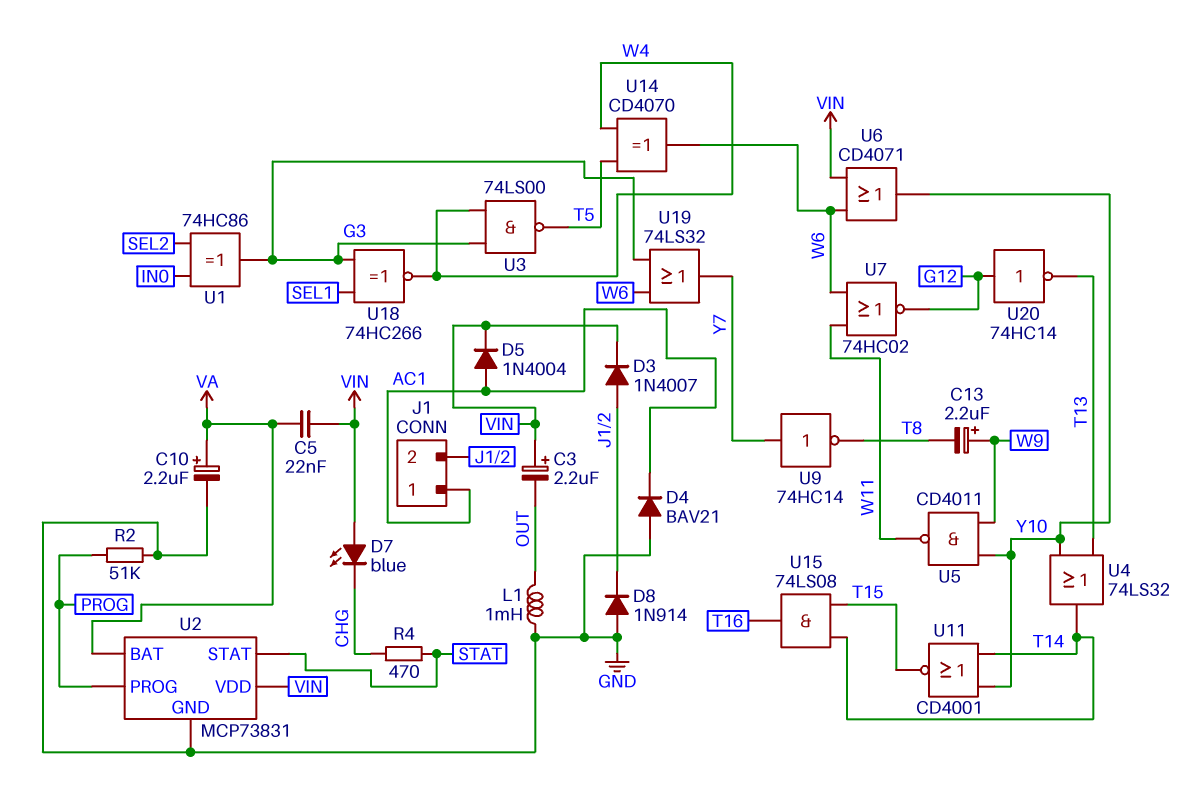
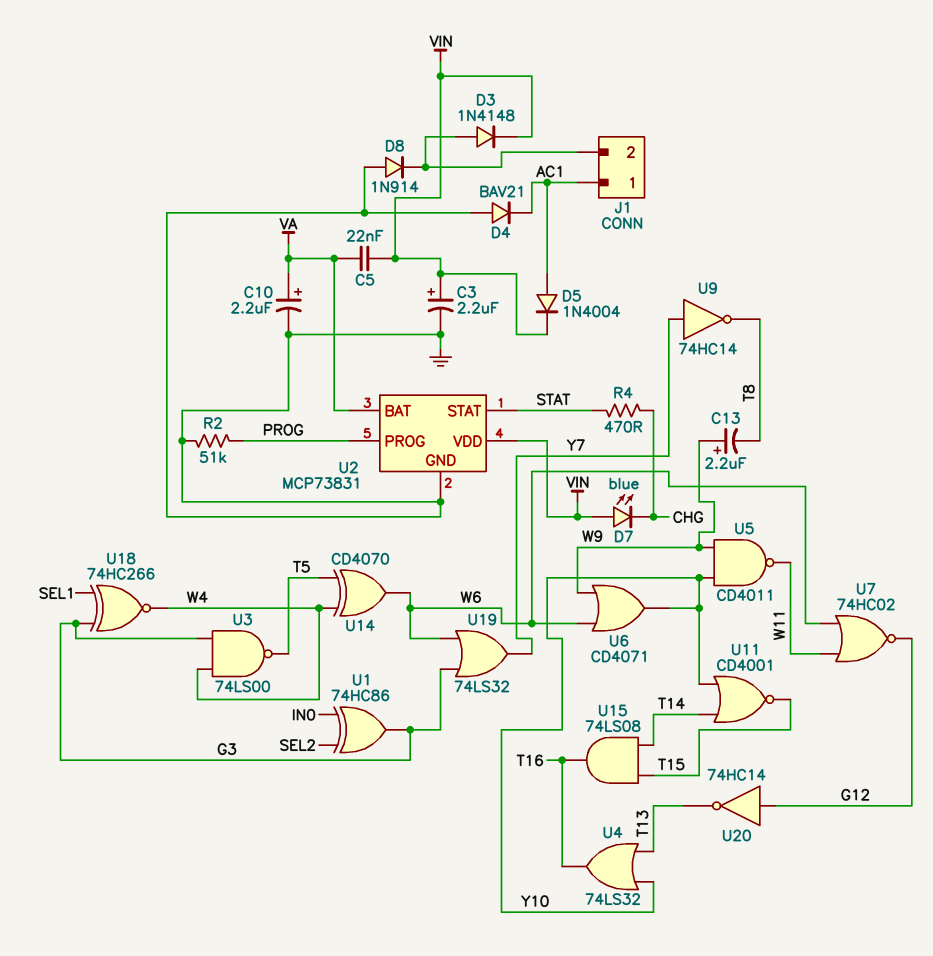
C3: 2.2uF (plus VIN, minus OUT) -> 2.2uF (plus VIN, minus GND)
D3: diode 1N4007 (A J1/2, K VIN) -> diode 1N4148 (A J1/2, K VIN)
L1: 1mH (GND, OUT) -> none
U4: OR 74LS32 (in T13, in Y10, out T14) -> OR 74LS32 (in T13, in Y10, out T16)
U6: OR CD4071 (in VIN, in W6, out Y10) -> OR CD4071 (in W6, in W9, out Y10)

